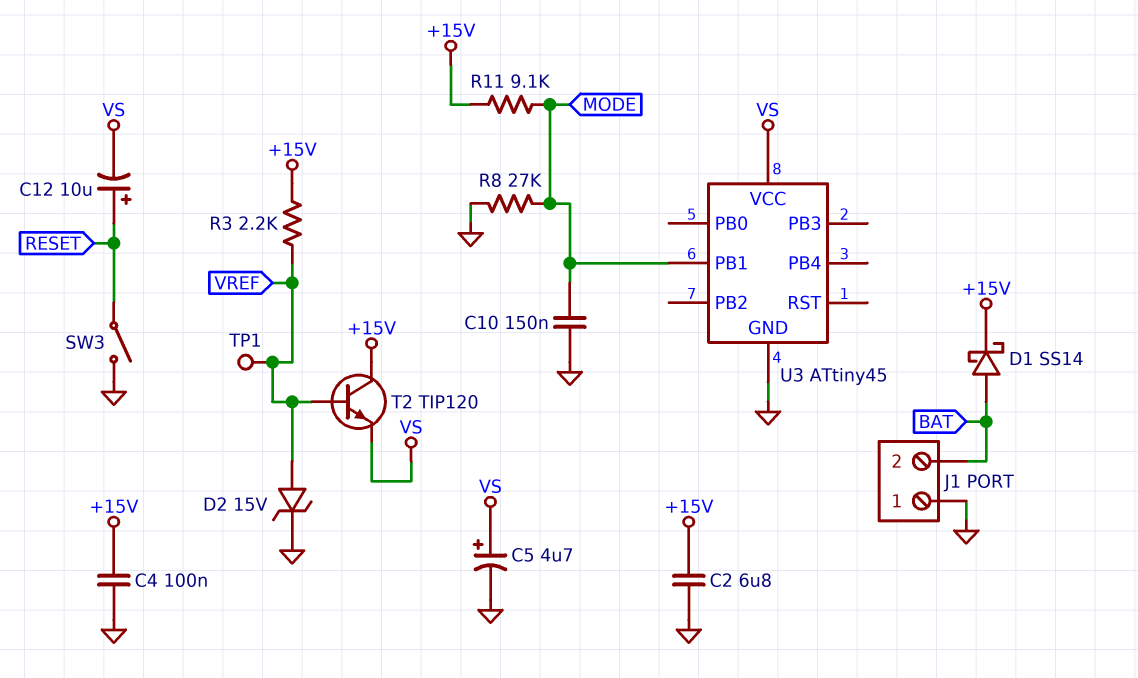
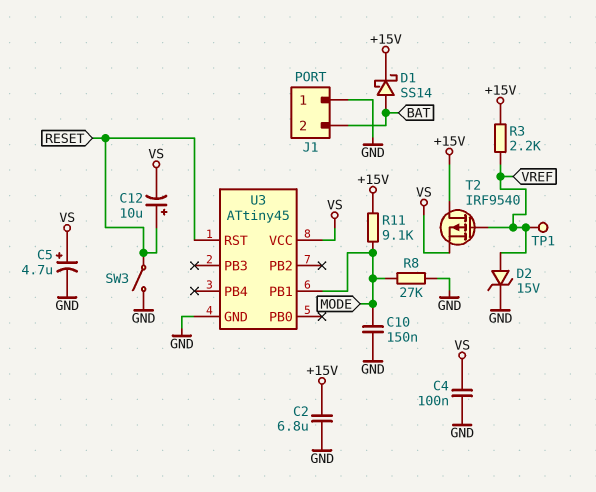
C4: 100nF (+15V, GND) -> 100nF (GND, VS)
T2: NPN TIP120 (B VREF, C +15V, E VS) -> PMOS IRF9540 (G VREF, D +15V, S VS)
U3 pin RST: none -> RESET

